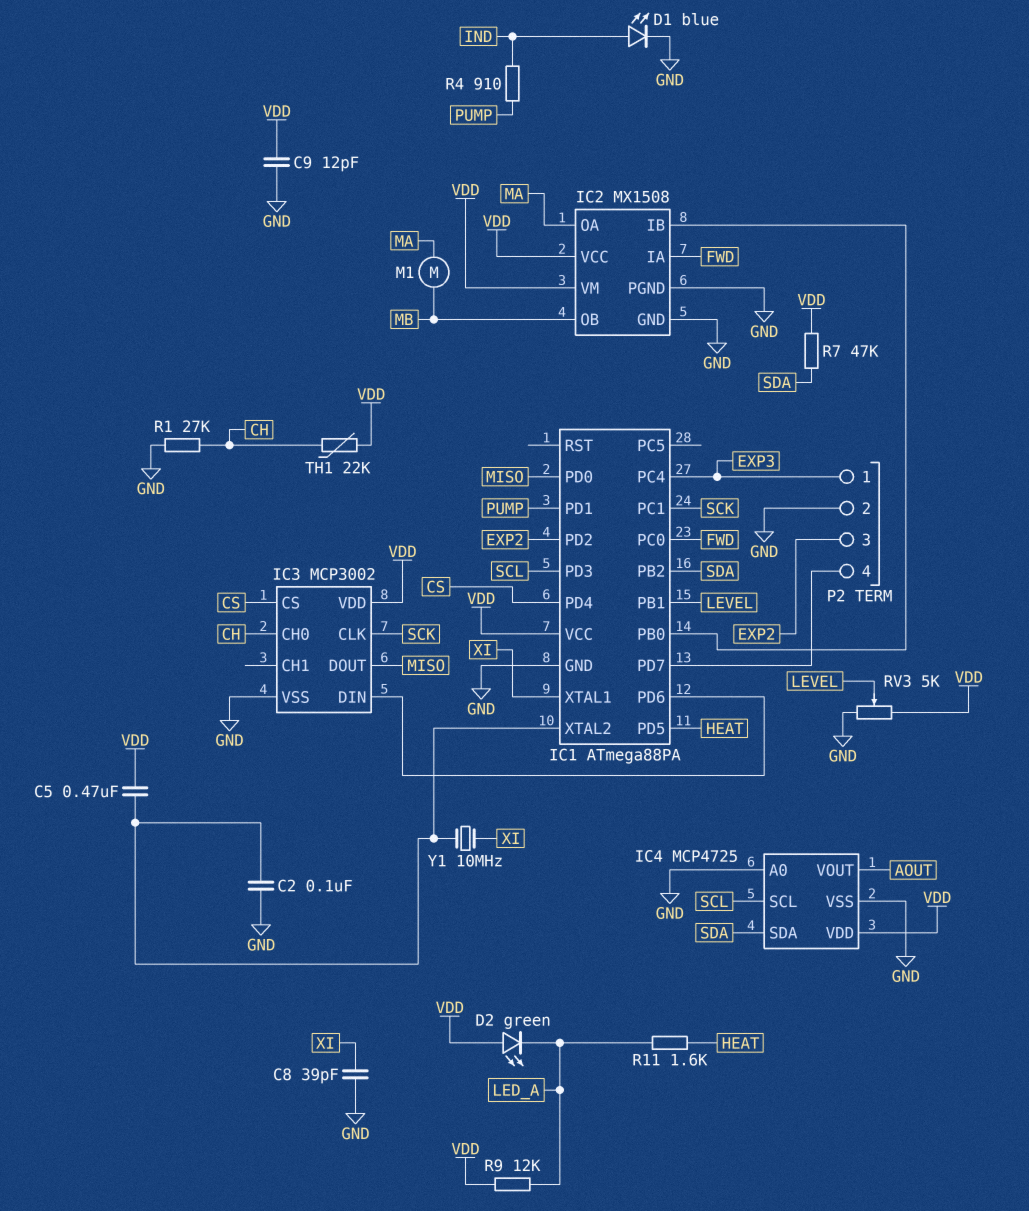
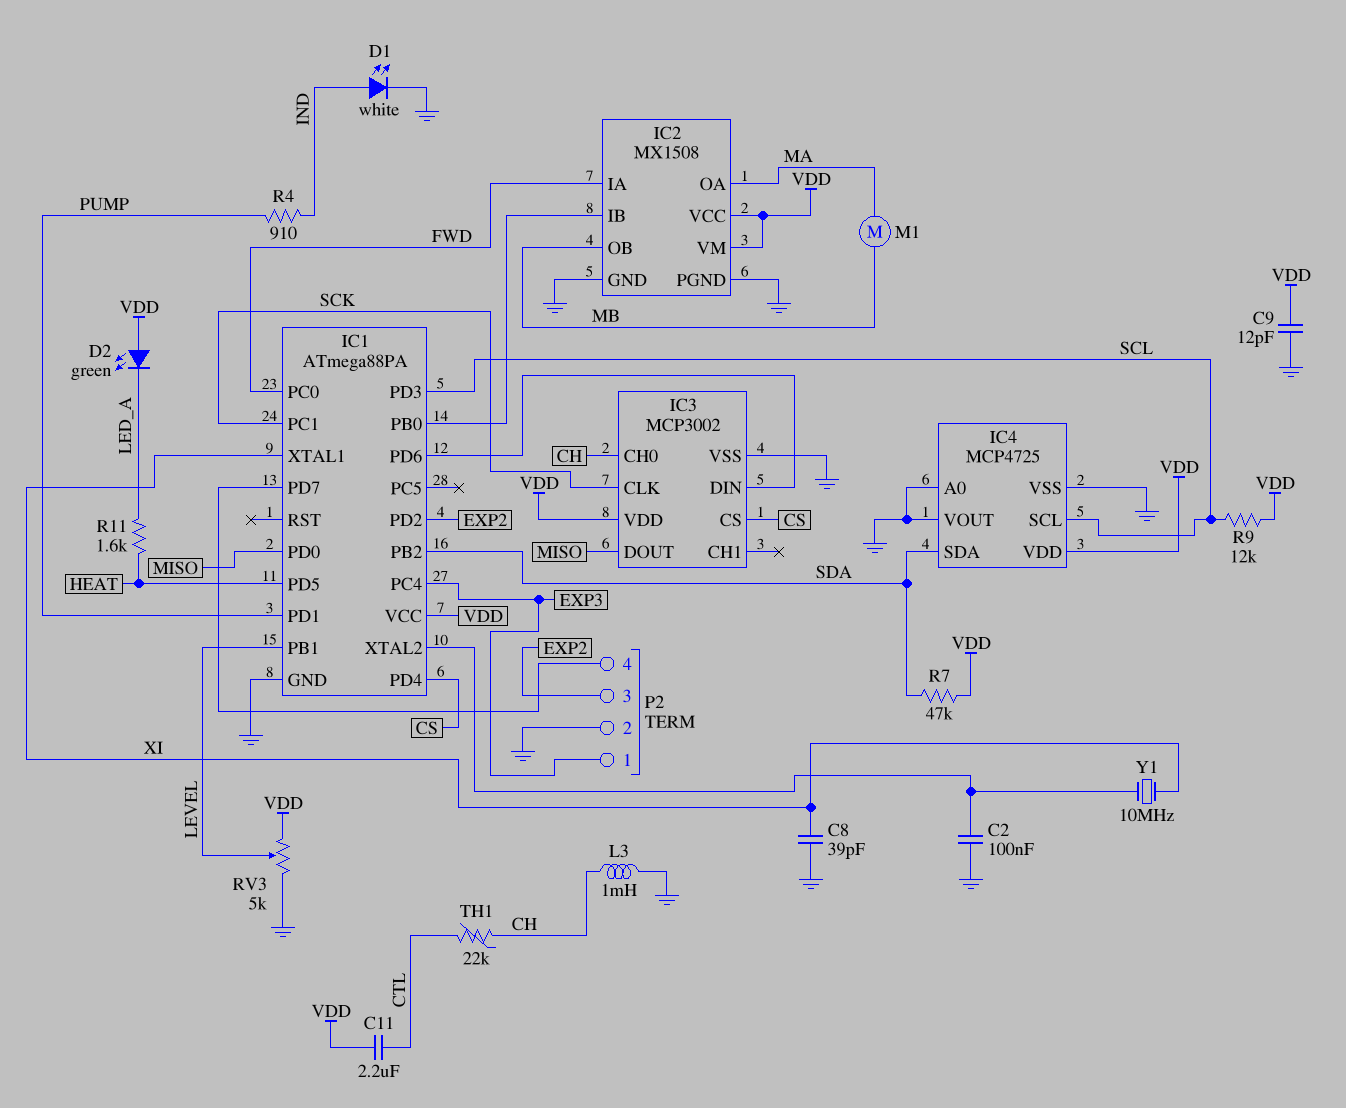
C5: 470nF (IC1/XTAL2, VDD) -> none
C11: none -> 2.2uF (CTL, VDD)
D1: LED blue (A IND, K GND) -> LED white (A IND, K GND)
IC4 pin VOUT: AOUT -> GND
L3: none -> 1mH (CH, GND)
R1: 27k (CH, GND) -> none
R9: 12k (LED_A, VDD) -> 12k (SCL, VDD)
TH1: 22k (CH, VDD) -> 22k (CH, CTL)

